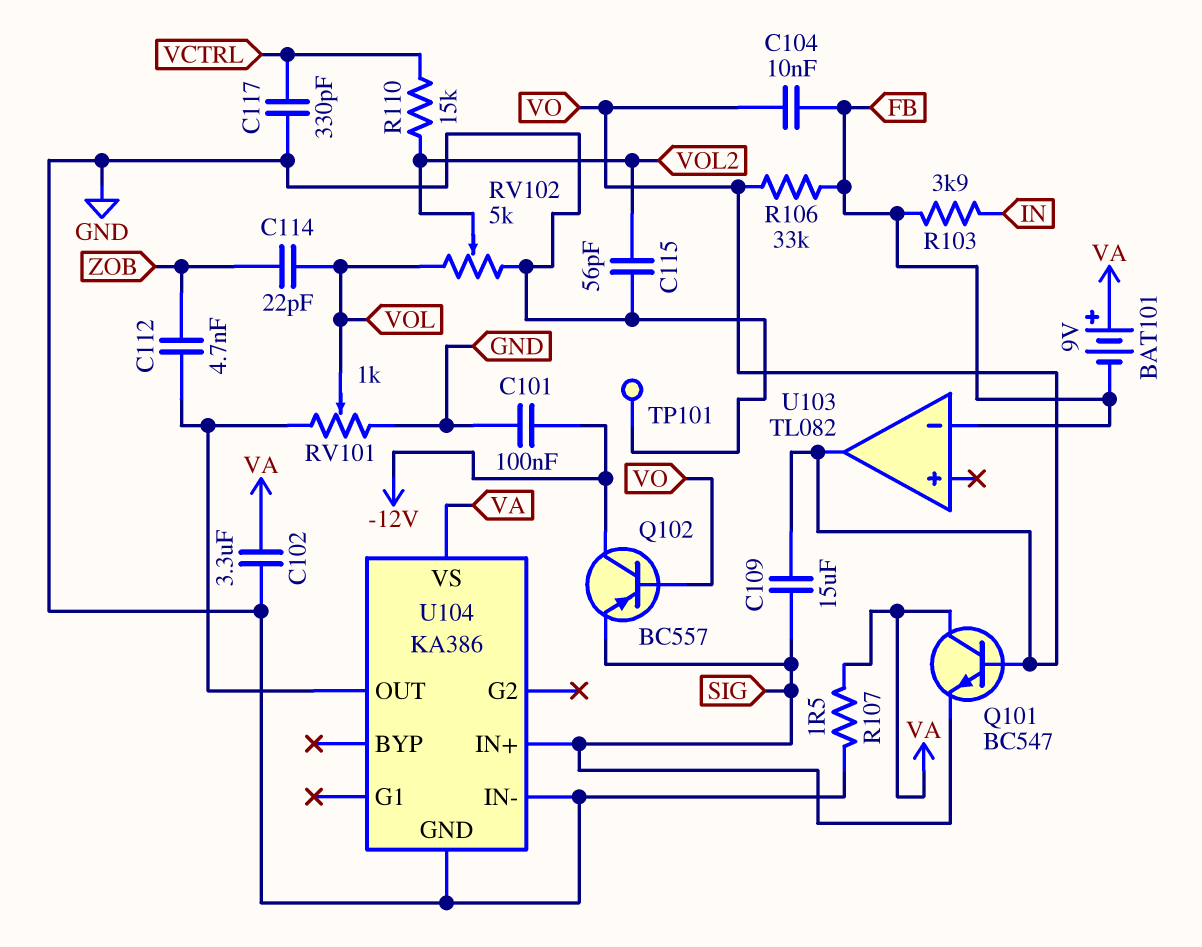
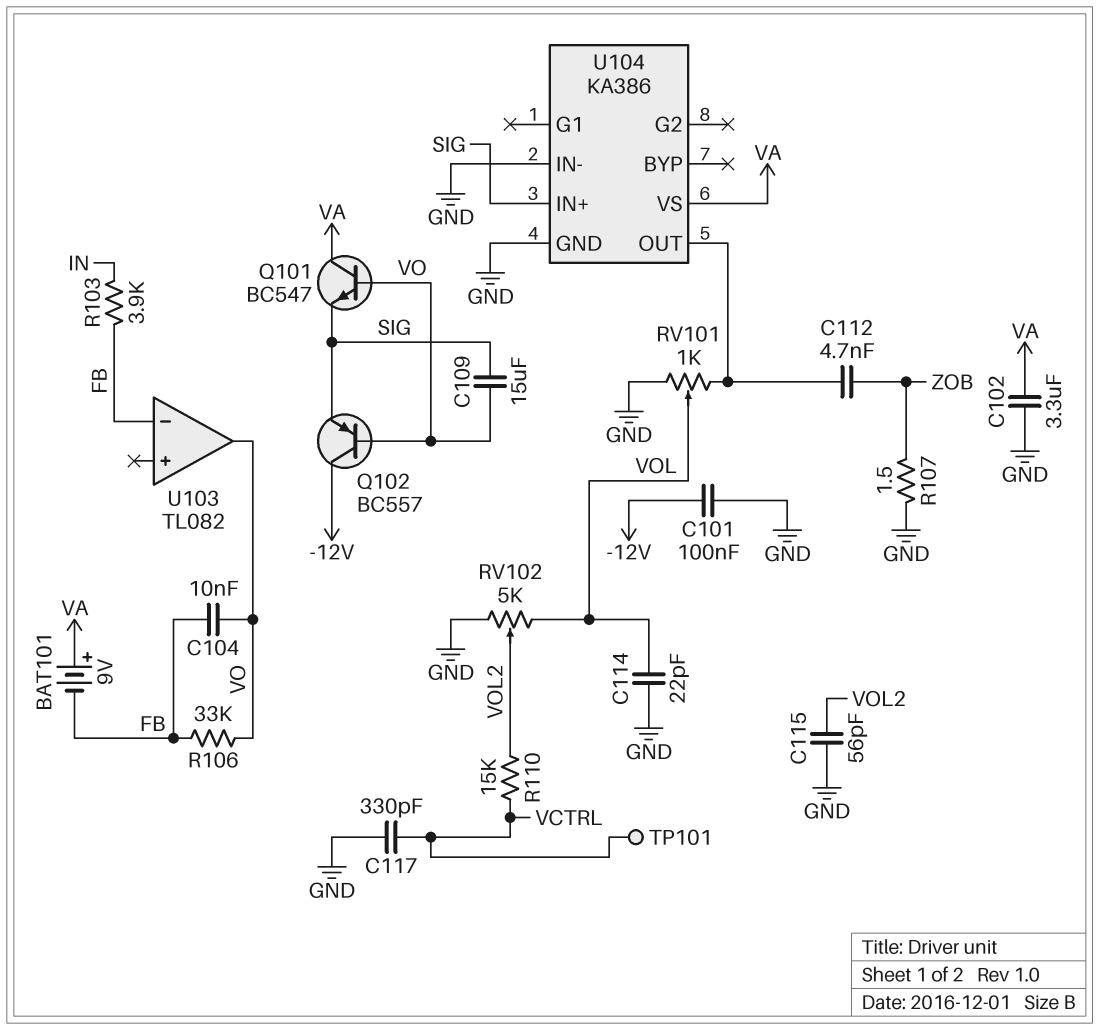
C114: 22pF (VOL, ZOB) -> 22pF (GND, VOL)
R107: 1.5 (GND, VA) -> 1.5 (GND, ZOB)
TP101: test point (GND) -> test point (VCTRL)

